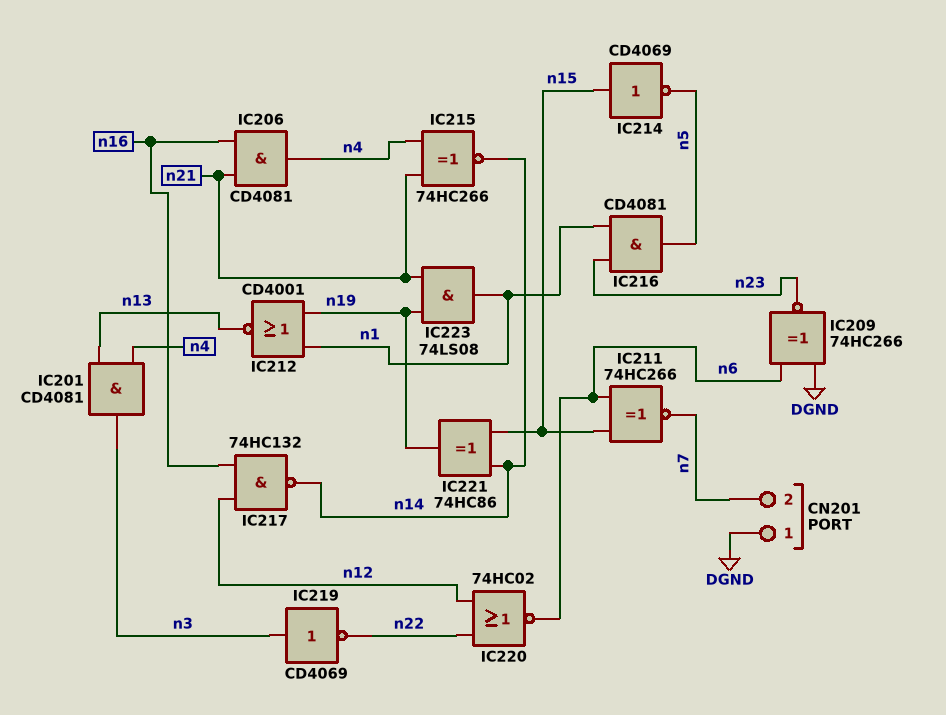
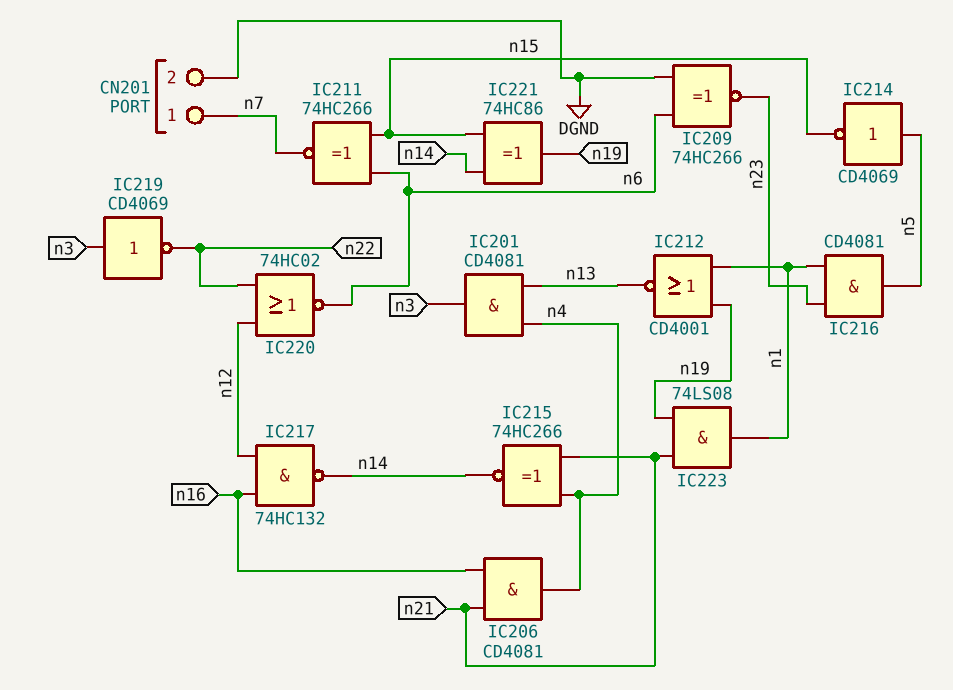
CN201 pin 1: DGND -> n7
CN201 pin 2: n7 -> DGND
IC214: NOT CD4069 (in n15, out n5) -> NOT CD4069 (in n5, out n15)

